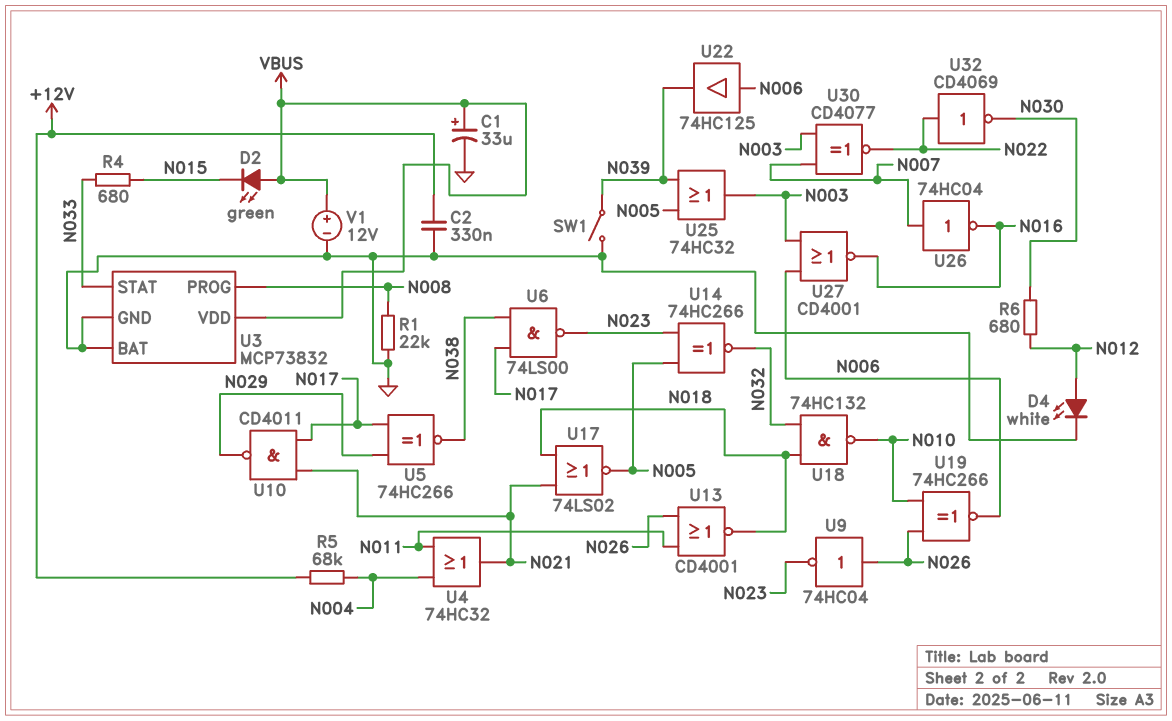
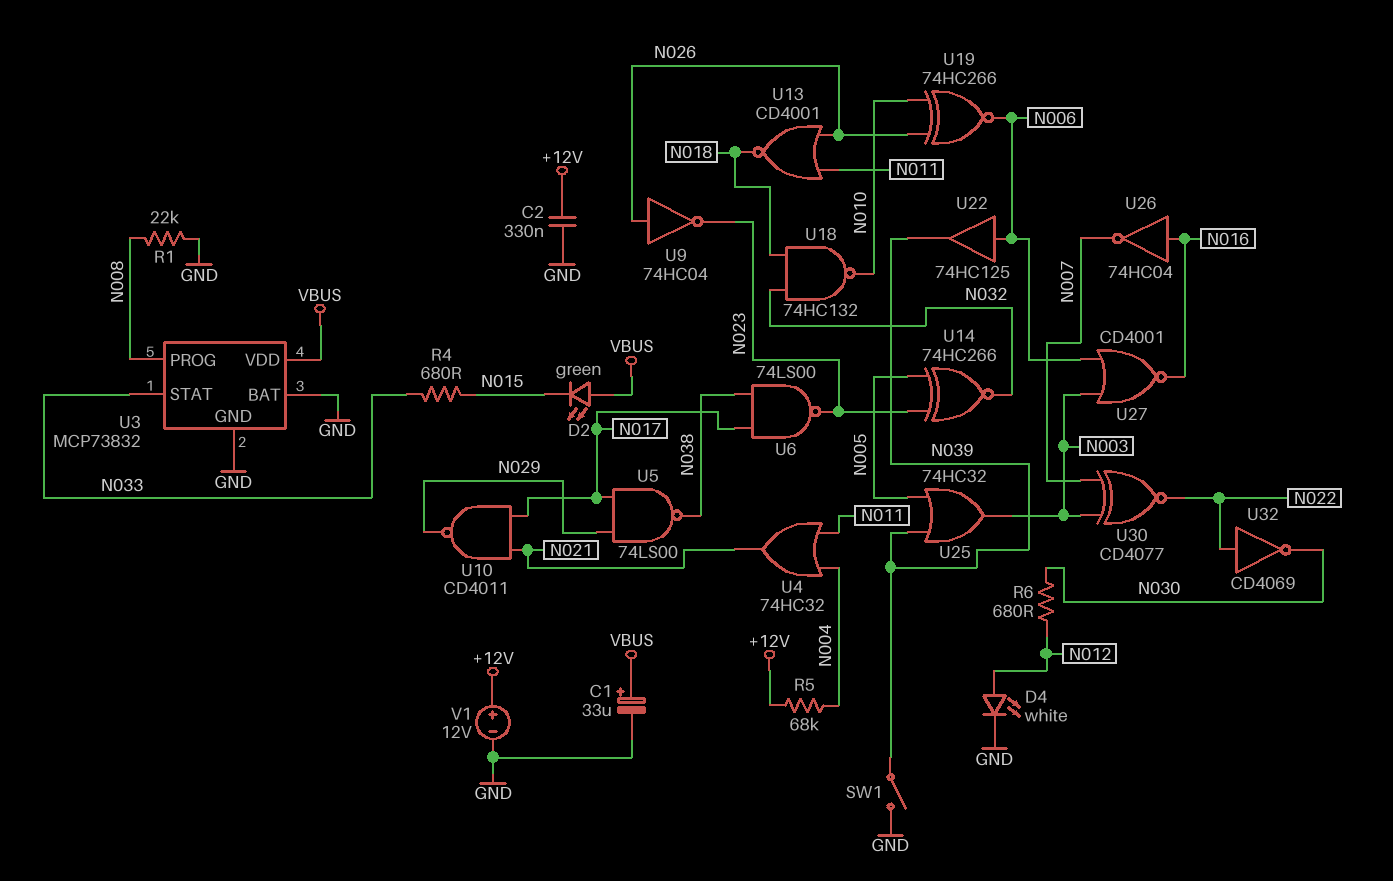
U5: XNOR 74HC266 (in N017, in N029, out N038) -> NAND 74LS00 (in N017, in N029, out N038)
U17: NOR 74LS02 (in N018, in N021, out N005) -> none
U26: NOT 74HC04 (in N007, out N016) -> NOT 74HC04 (in N016, out N007)
V1: 12V (plus VBUS, minus GND) -> 12V (plus +12V, minus GND)

